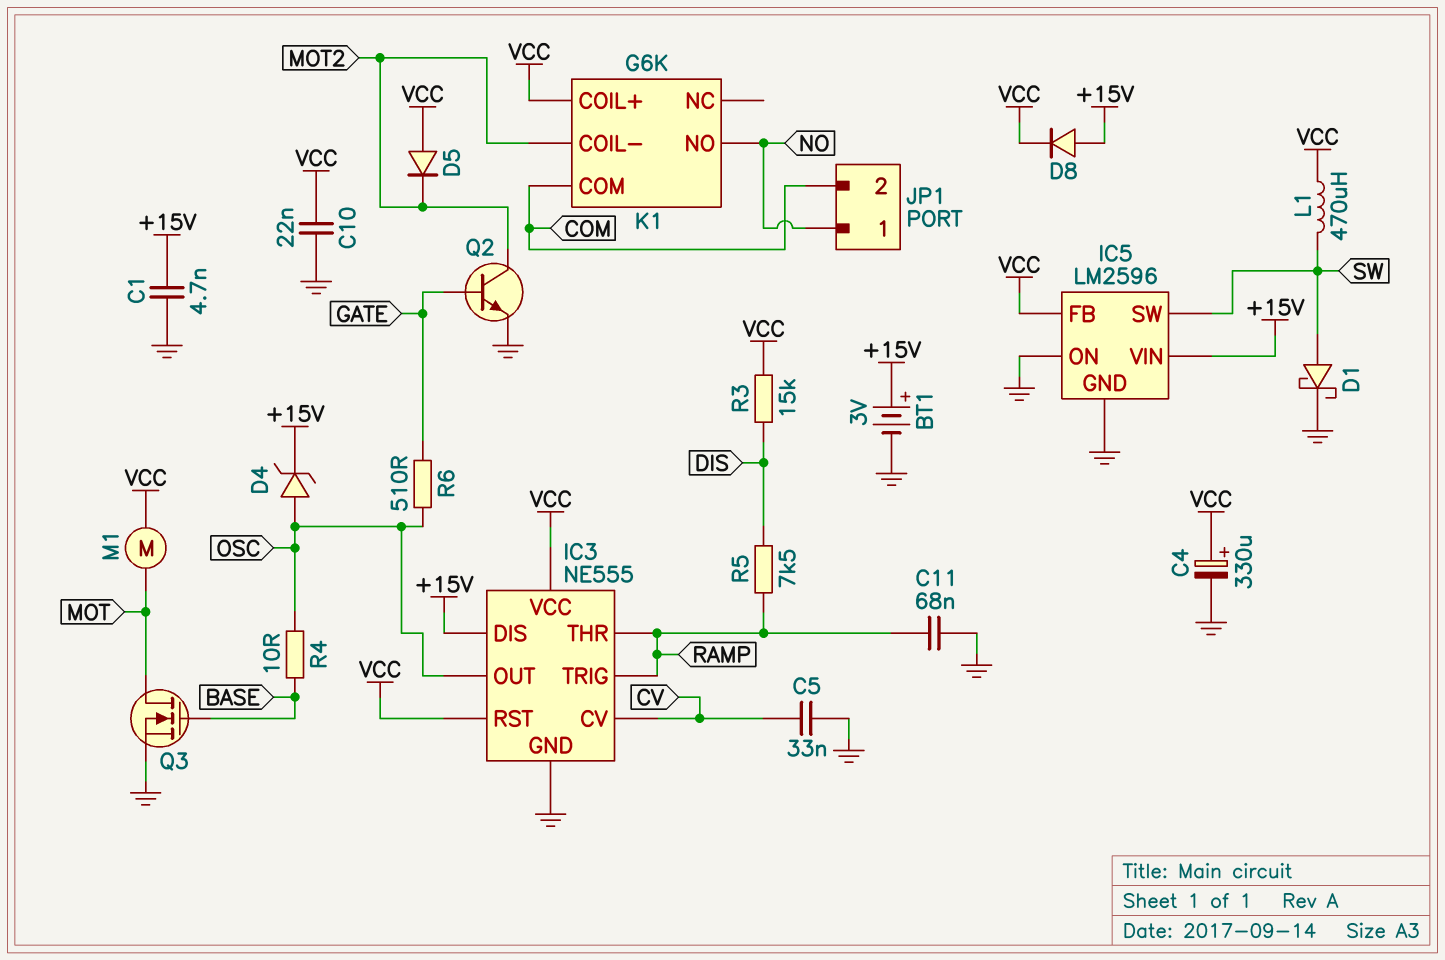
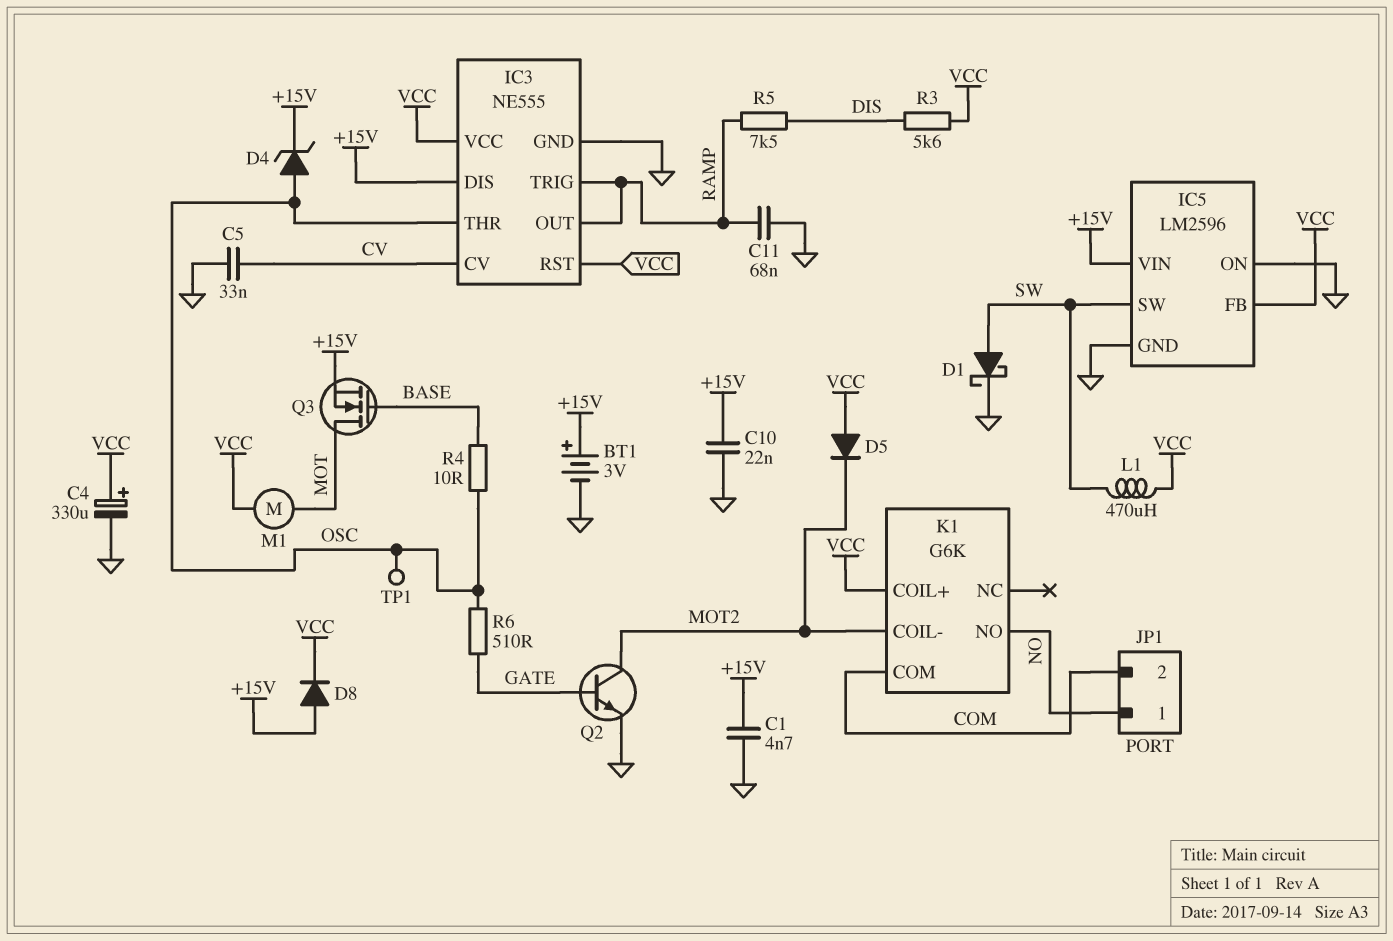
C10: 22nF (GND, VCC) -> 22nF (+15V, GND)
IC3 pin OUT: OSC -> RAMP
IC3 pin THR: RAMP -> OSC
Q3: NMOS (G BASE, D MOT, S GND) -> NMOS (G BASE, D MOT, S +15V)
R3: 15k (DIS, VCC) -> 5.6k (DIS, VCC)
TP1: none -> test point (OSC)

